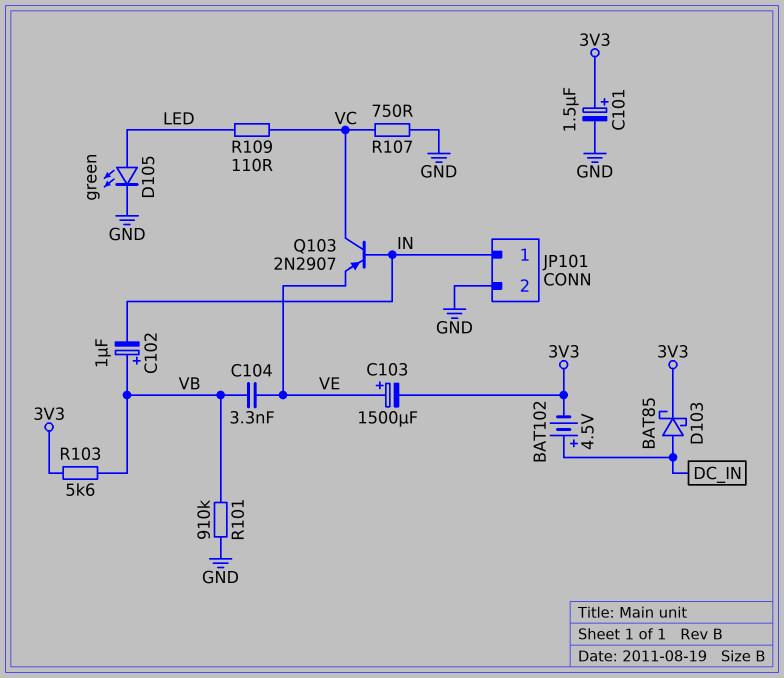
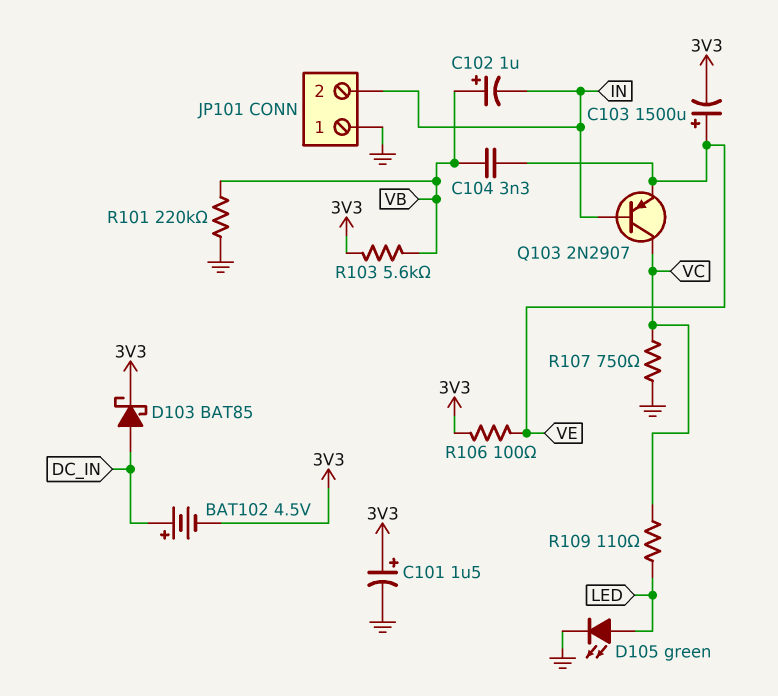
JP101 pin 1: IN -> GND
JP101 pin 2: GND -> IN
R101: 910k (GND, VB) -> 220k (GND, VB)
R106: none -> 100 (3V3, VE)

